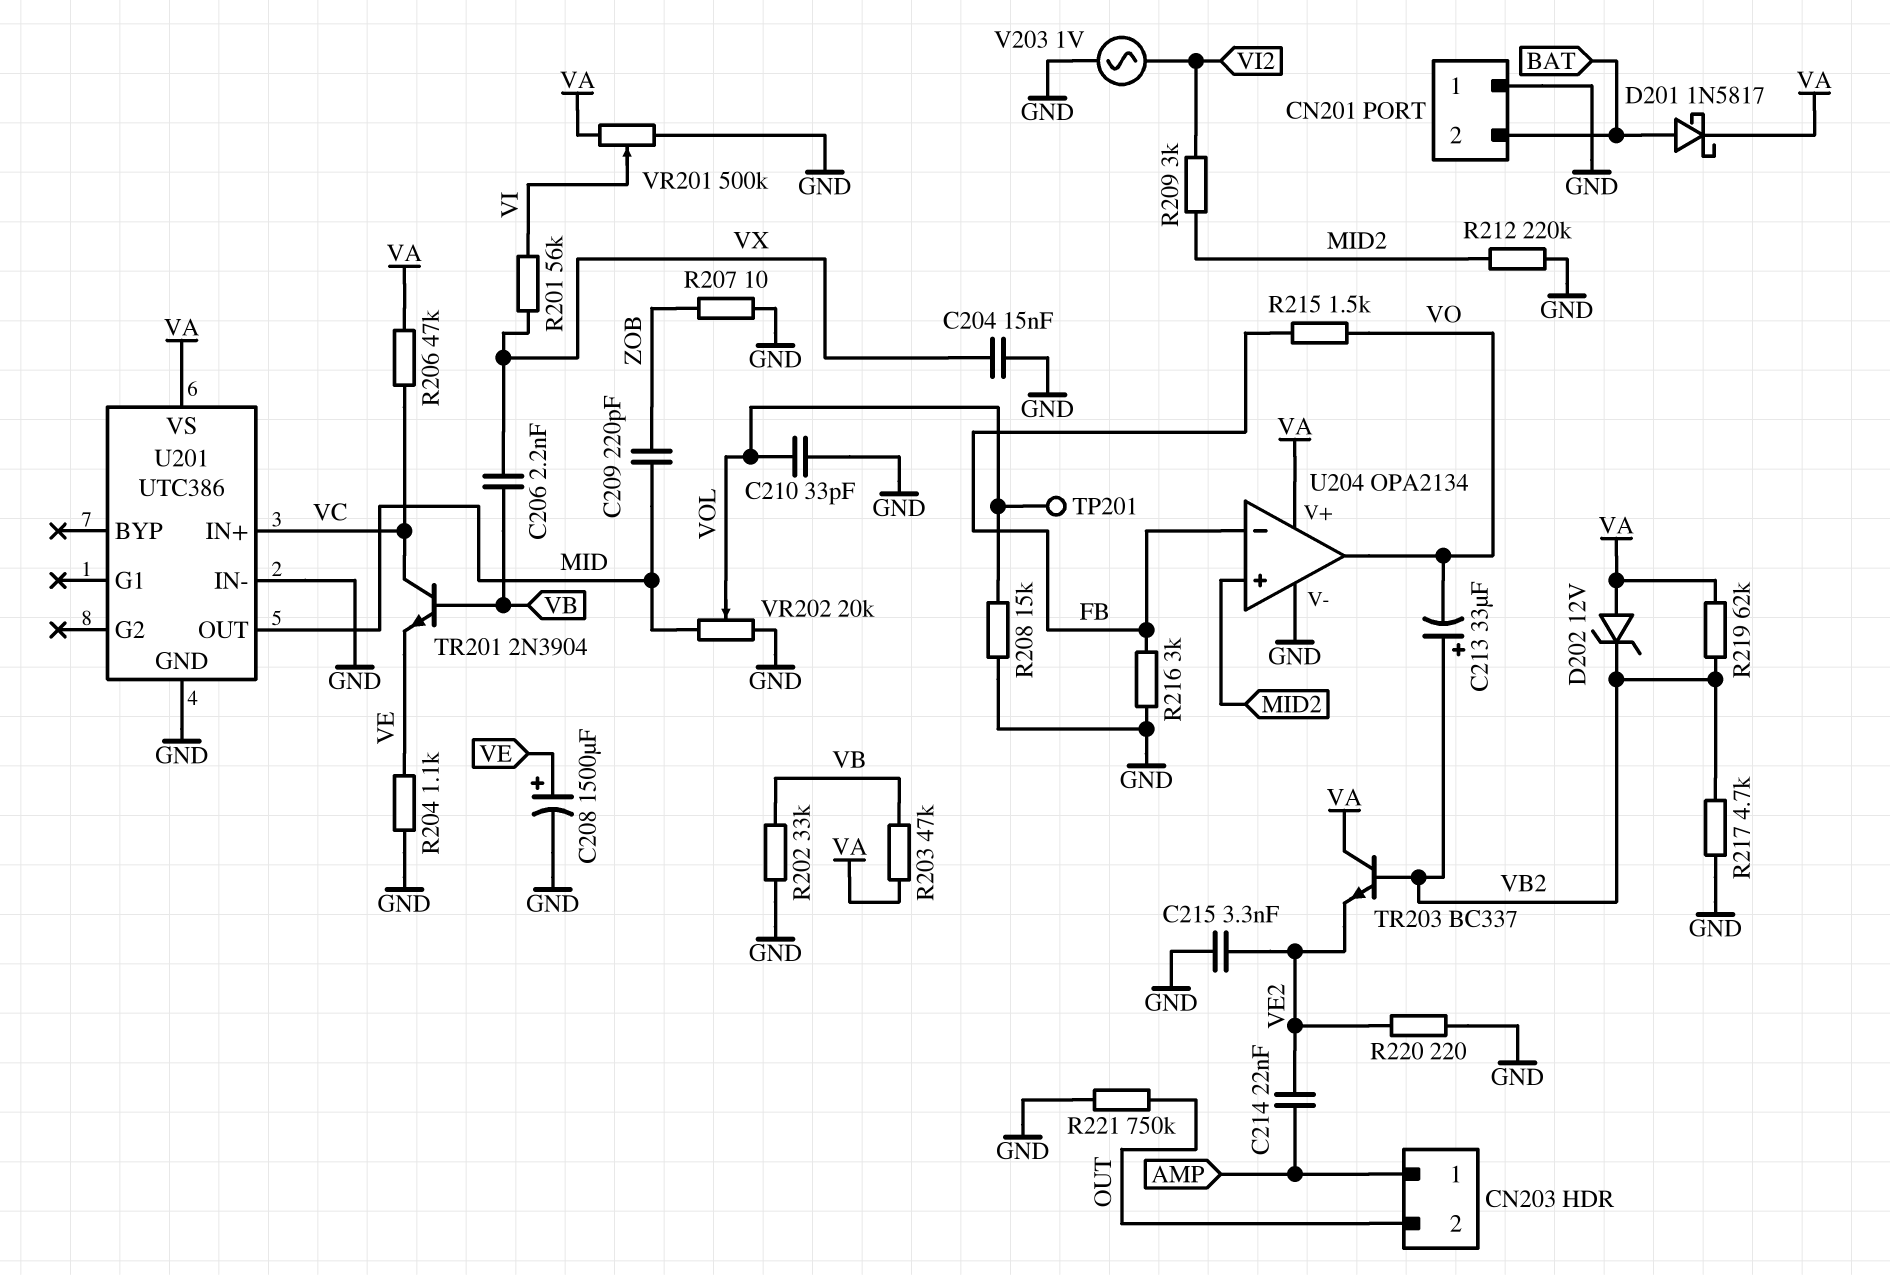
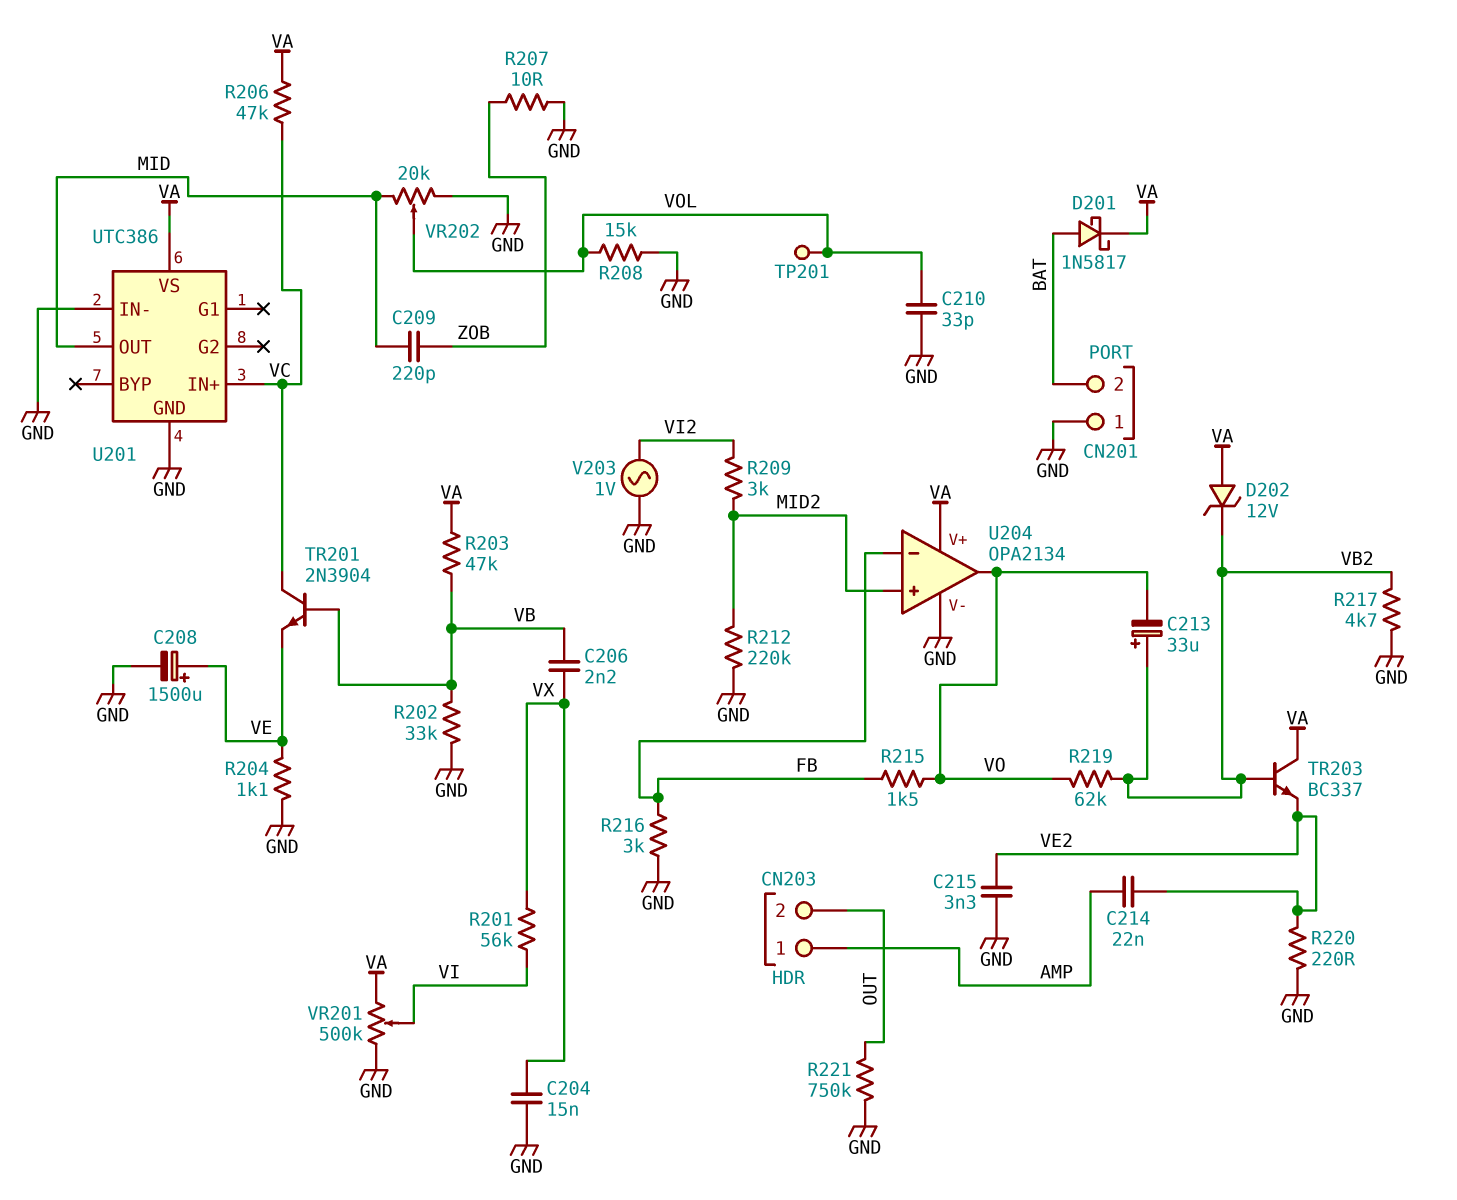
R219: 62k (VA, VB2) -> 62k (VB2, VO)

